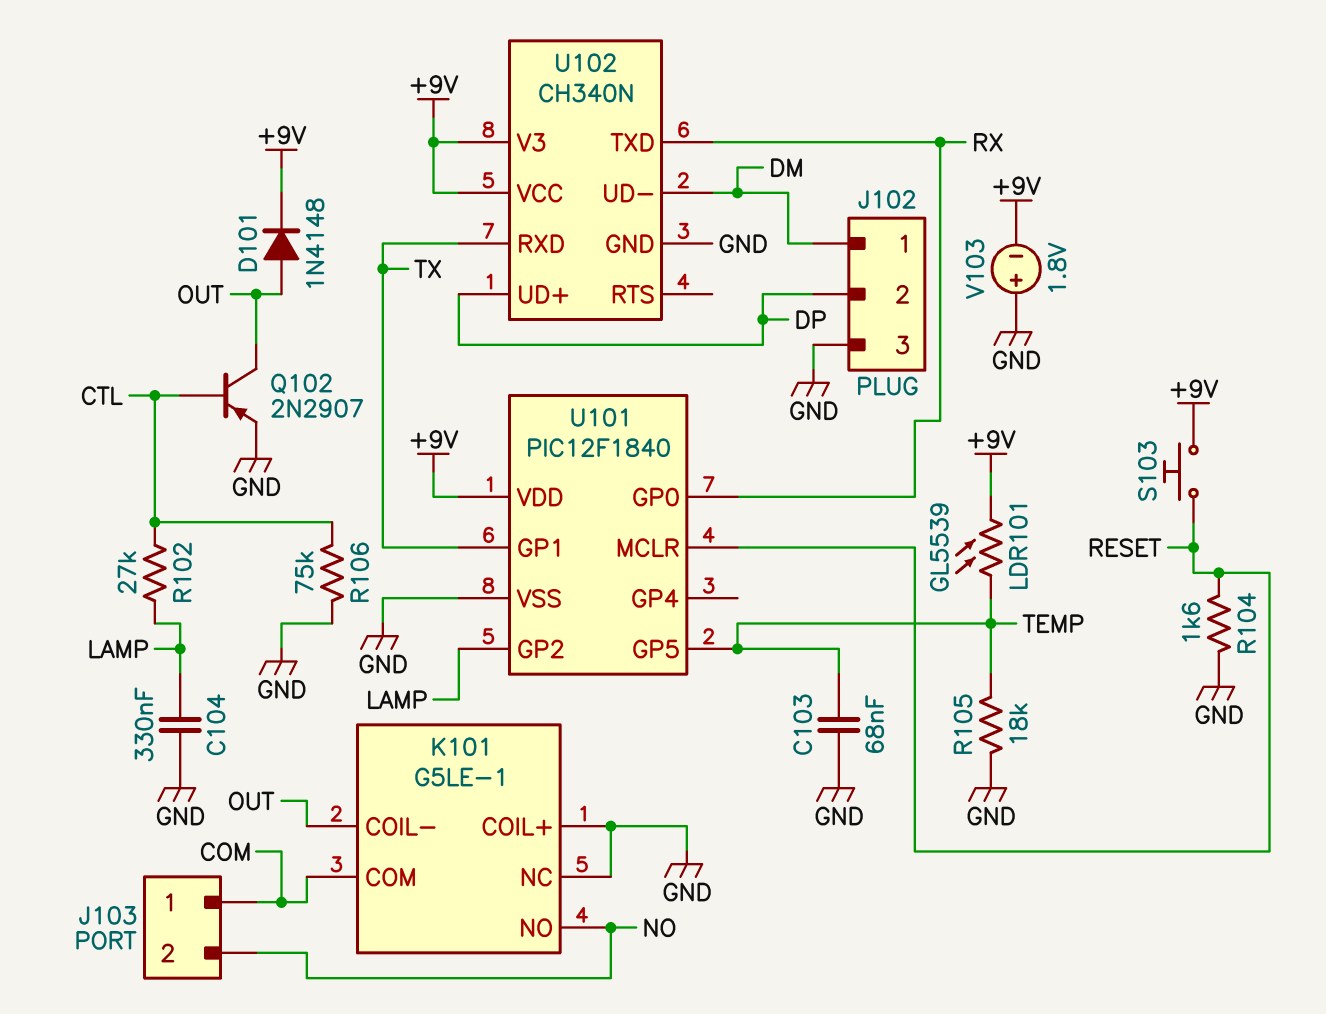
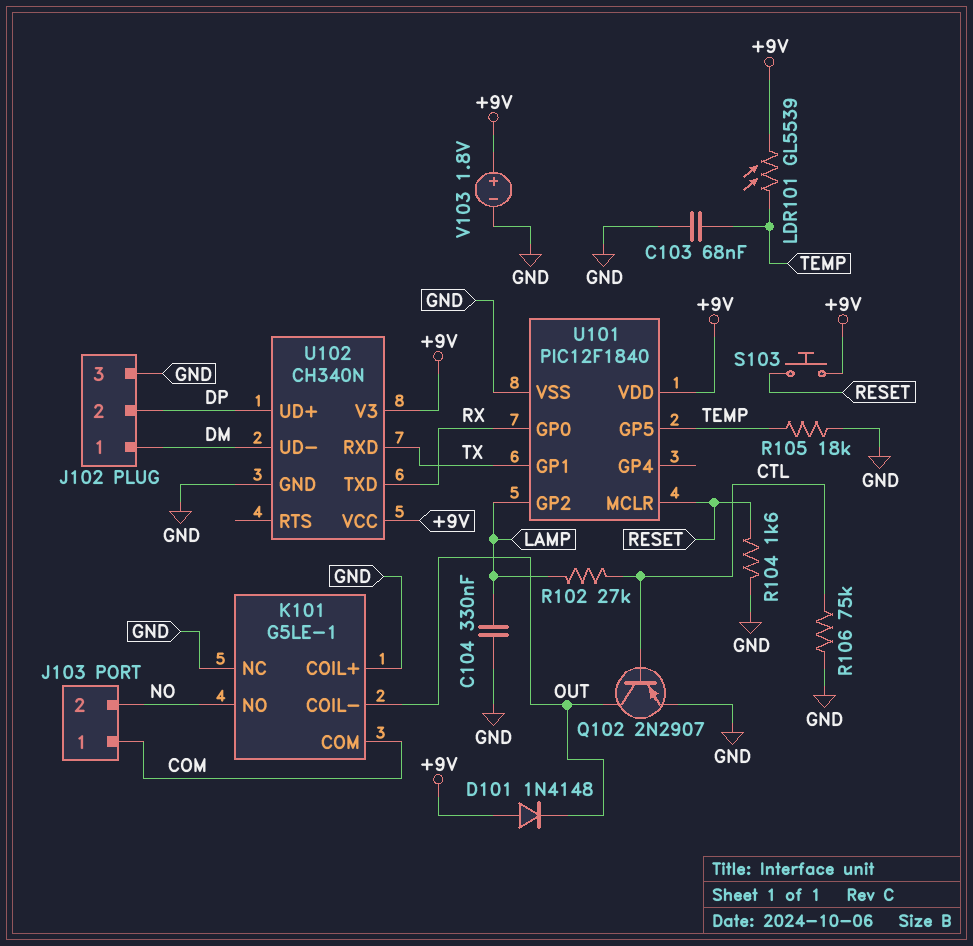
D101: diode 1N4148 (A OUT, K +9V) -> diode 1N4148 (A +9V, K OUT)
V103: 1.8V (plus GND, minus +9V) -> 1.8V (plus +9V, minus GND)

